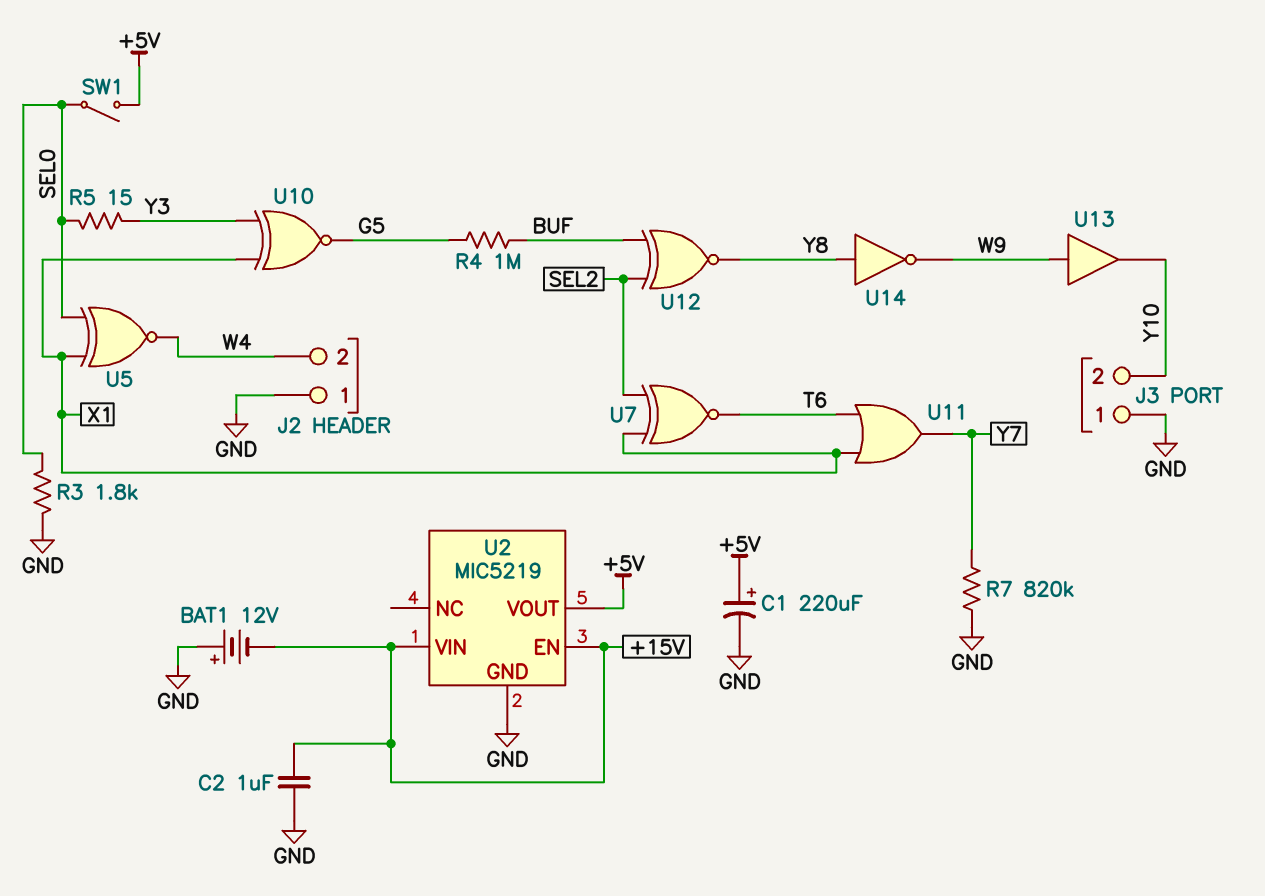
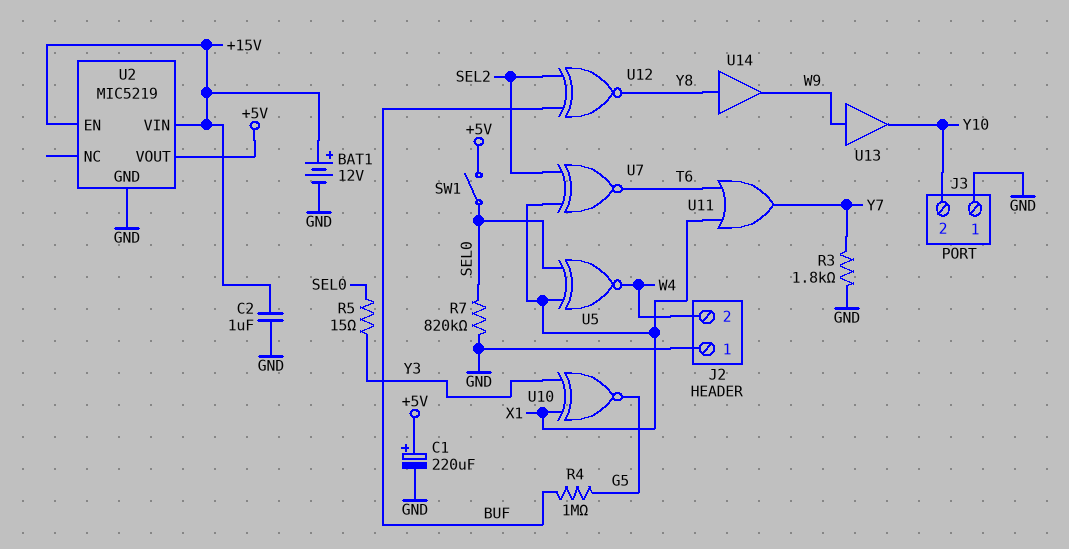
BAT1: 12V (plus GND, minus +15V) -> 12V (plus +15V, minus GND)
R3: 1.8k (GND, SEL0) -> 1.8k (GND, Y7)
R7: 820k (GND, Y7) -> 820k (GND, SEL0)
U14: NOT (in Y8, out W9) -> buffer (in Y8, out W9)

